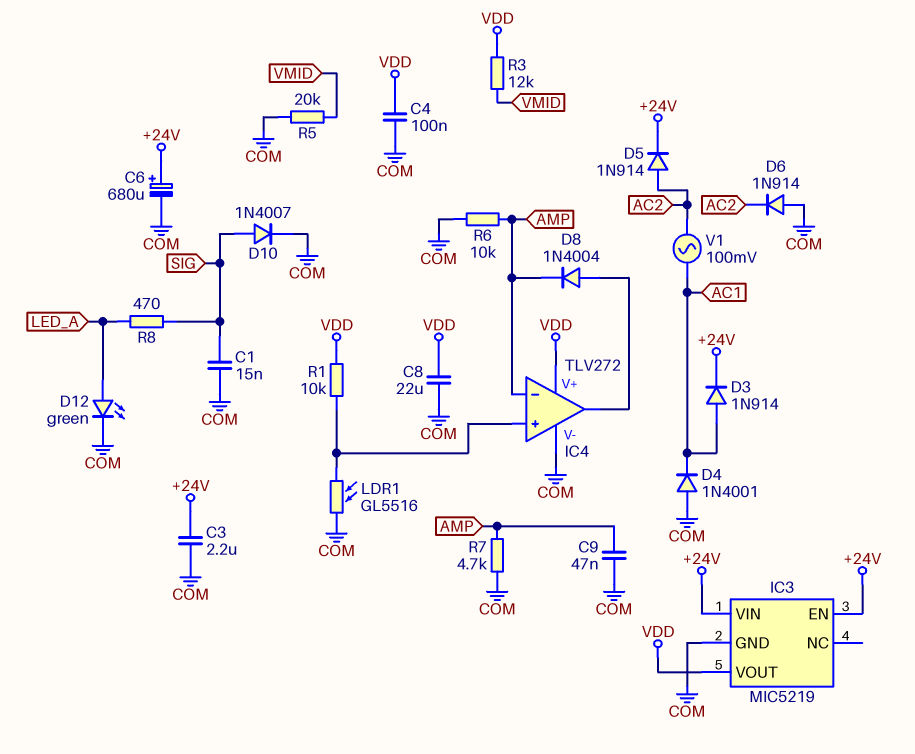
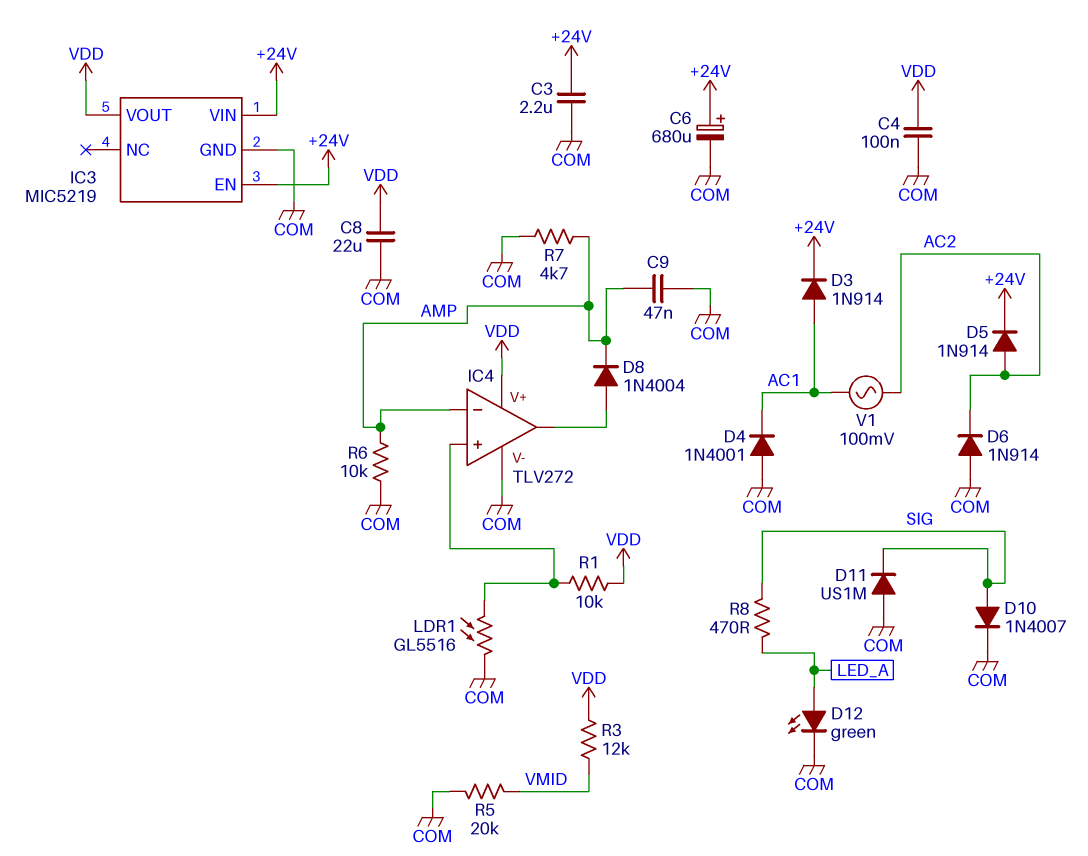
C1: 15nF (COM, SIG) -> none
D11: none -> diode US1M (A COM, K SIG)

